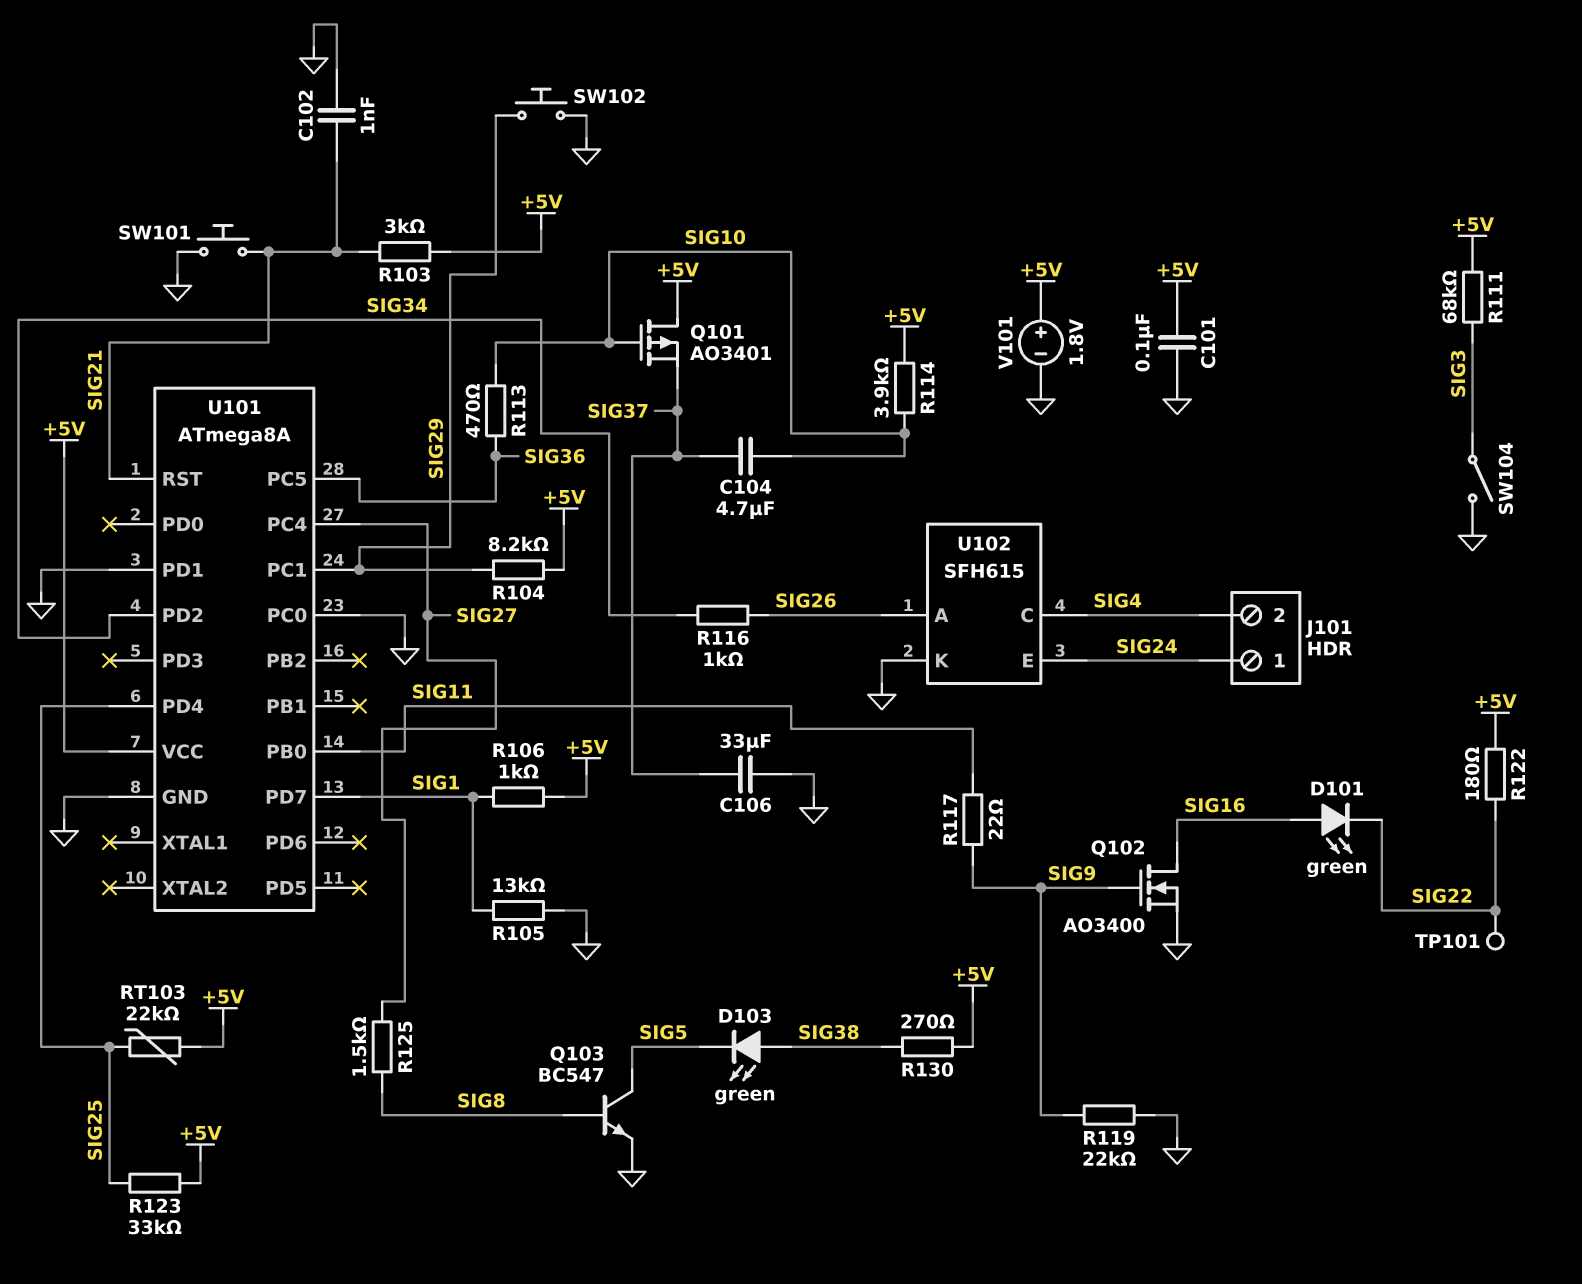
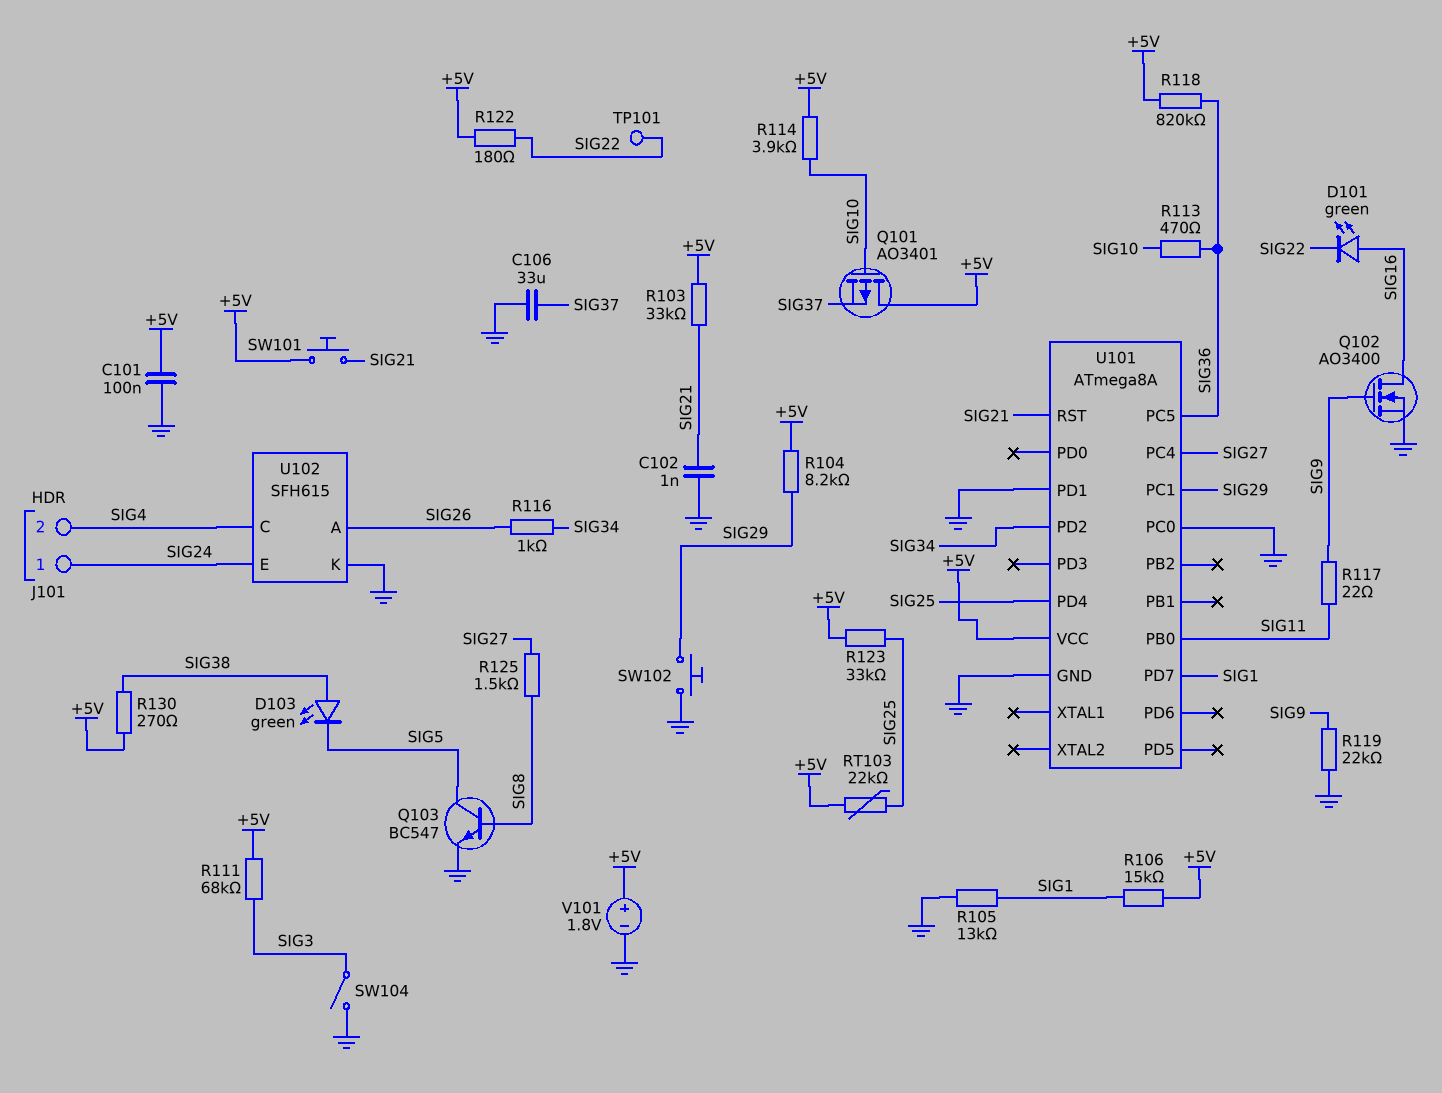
C104: 4.7uF (SIG10, SIG37) -> none
R103: 3k (+5V, SIG21) -> 33k (+5V, SIG21)
R106: 1k (+5V, SIG1) -> 15k (+5V, SIG1)
R118: none -> 820k (+5V, SIG36)
SW101: button (GND, SIG21) -> button (+5V, SIG21)

